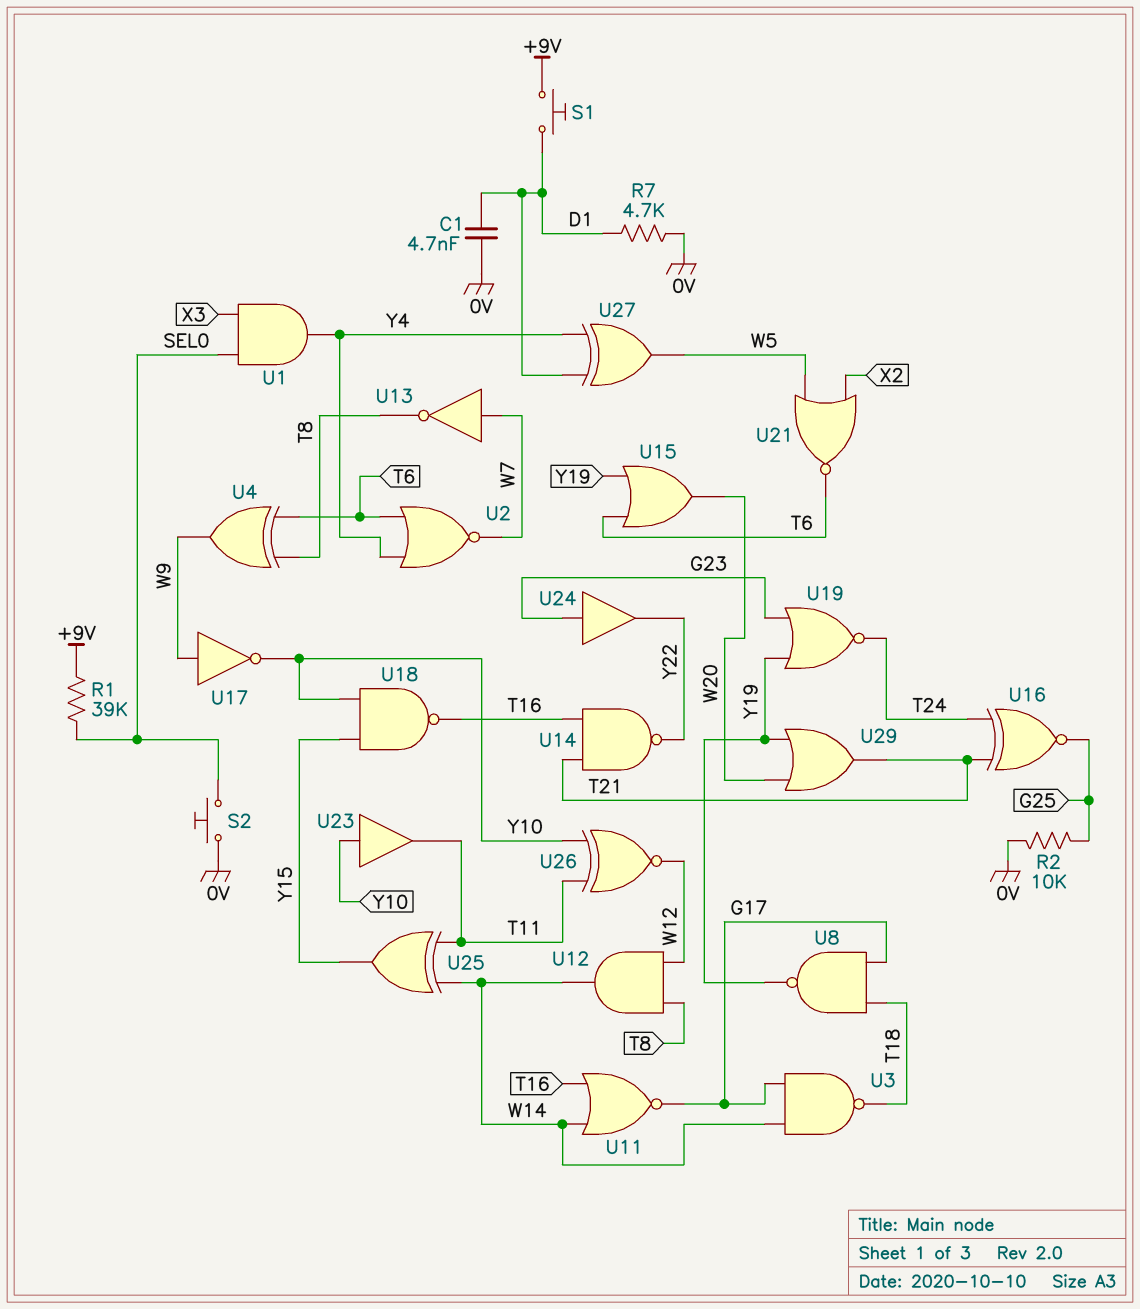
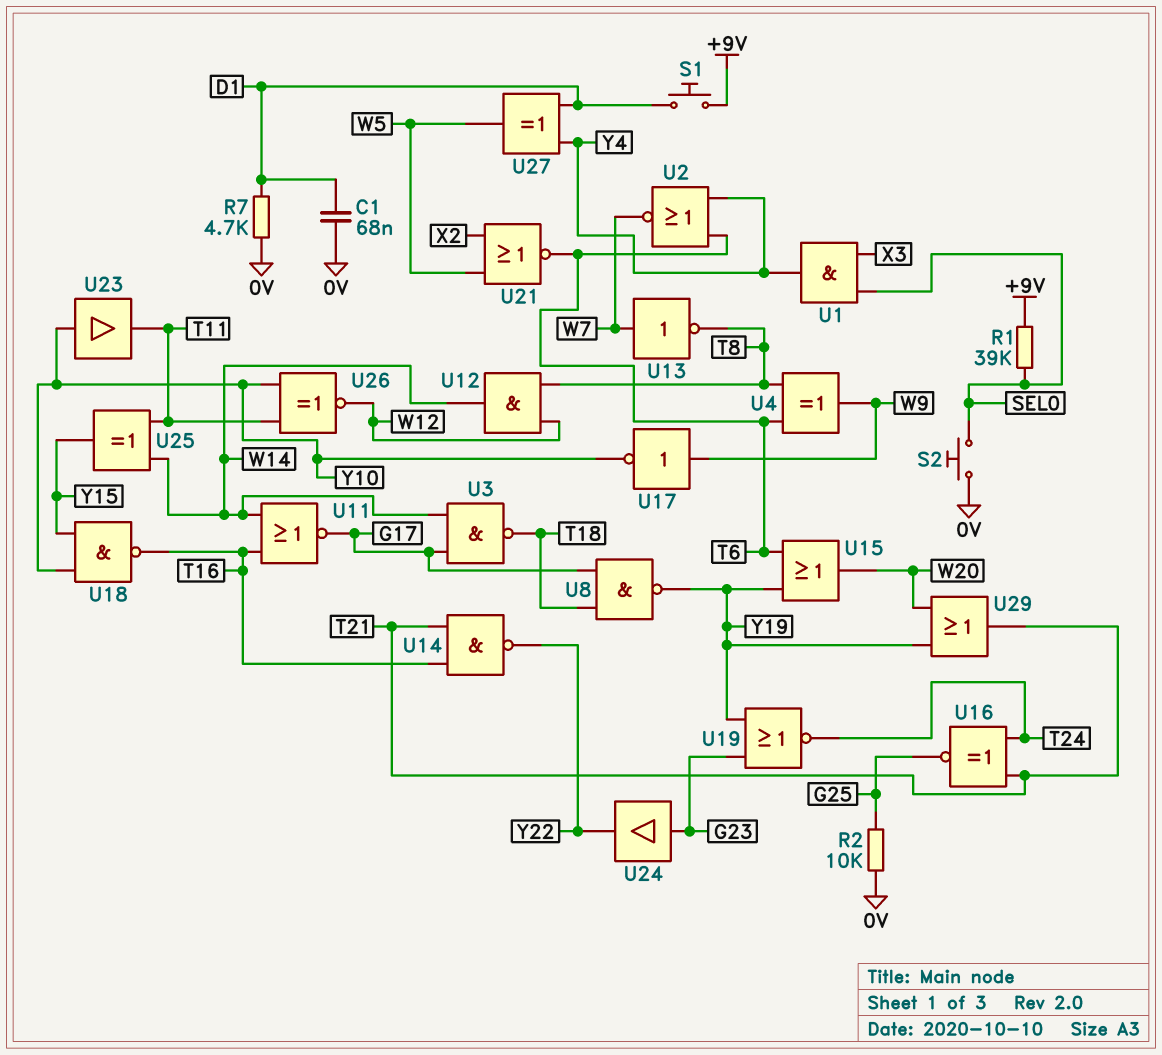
C1: 4.7nF (0V, D1) -> 68nF (0V, D1)

